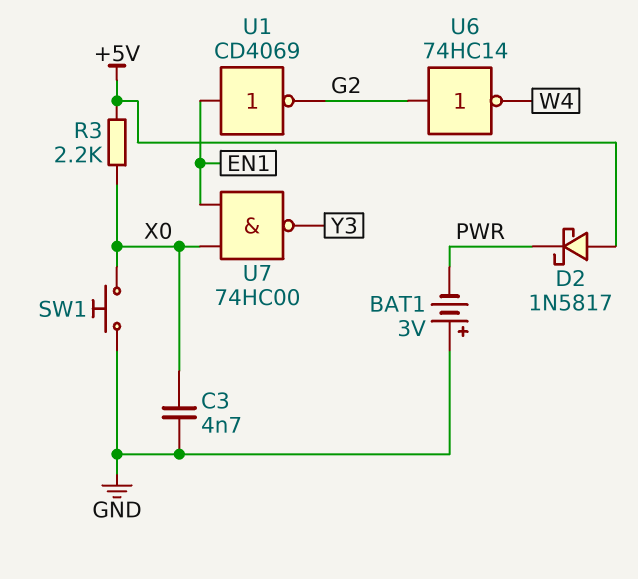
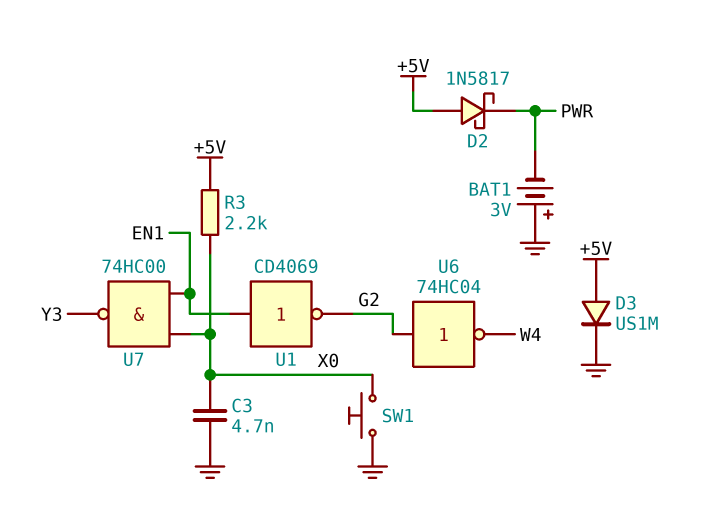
D3: none -> diode US1M (A +5V, K GND)
U6: NOT 74HC14 (in G2, out W4) -> NOT 74HC04 (in G2, out W4)

